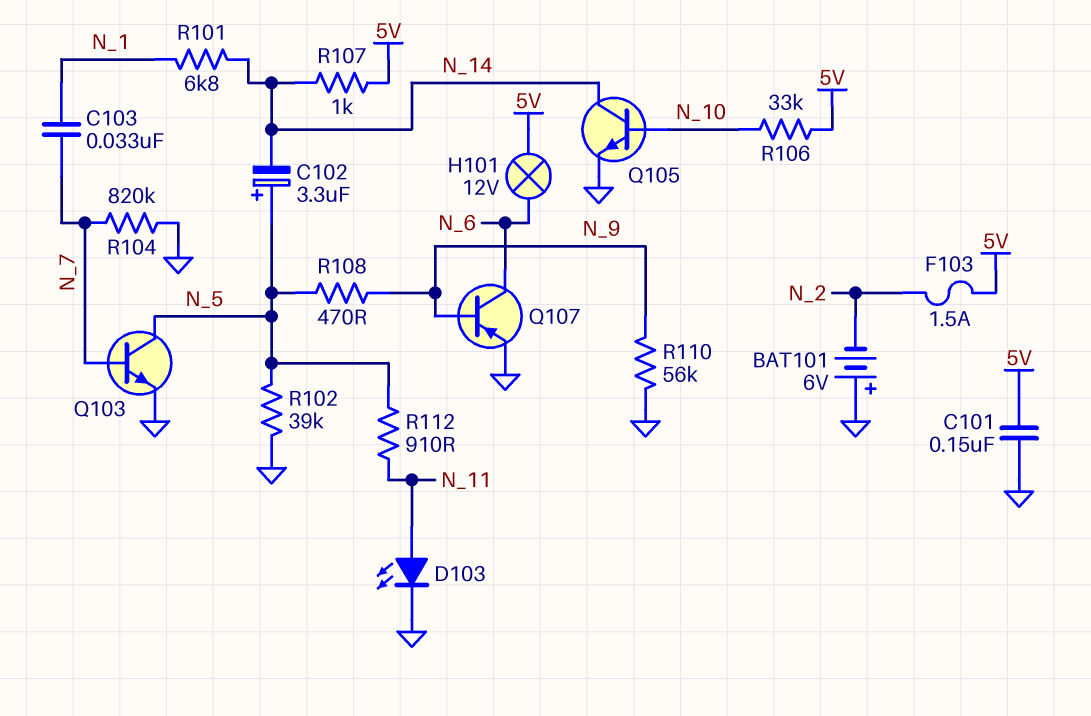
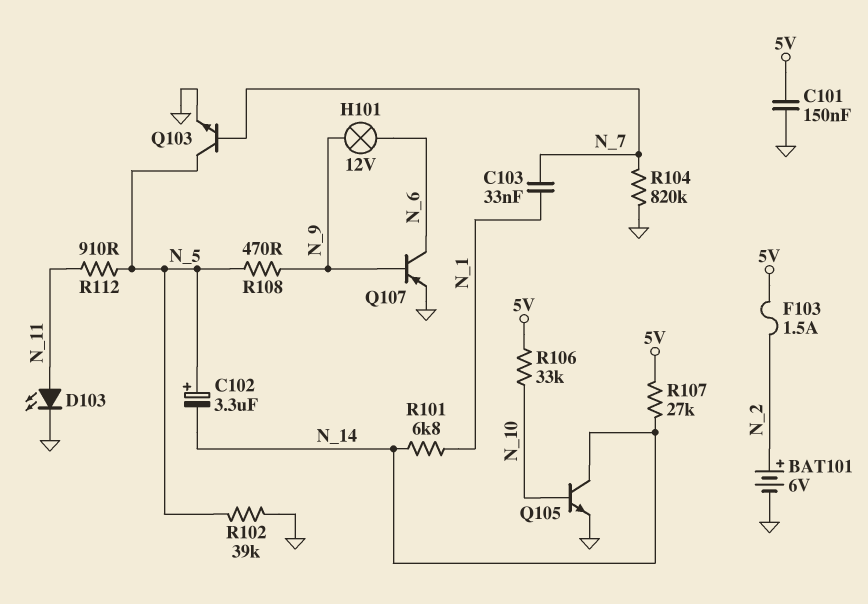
BAT101: 6V (plus GND, minus N_2) -> 6V (plus N_2, minus GND)
H101: lamp 12V (5V, N_6) -> lamp 12V (N_6, N_9)
R107: 1k (5V, N_14) -> 27k (5V, N_14)
R110: 56k (GND, N_9) -> none

